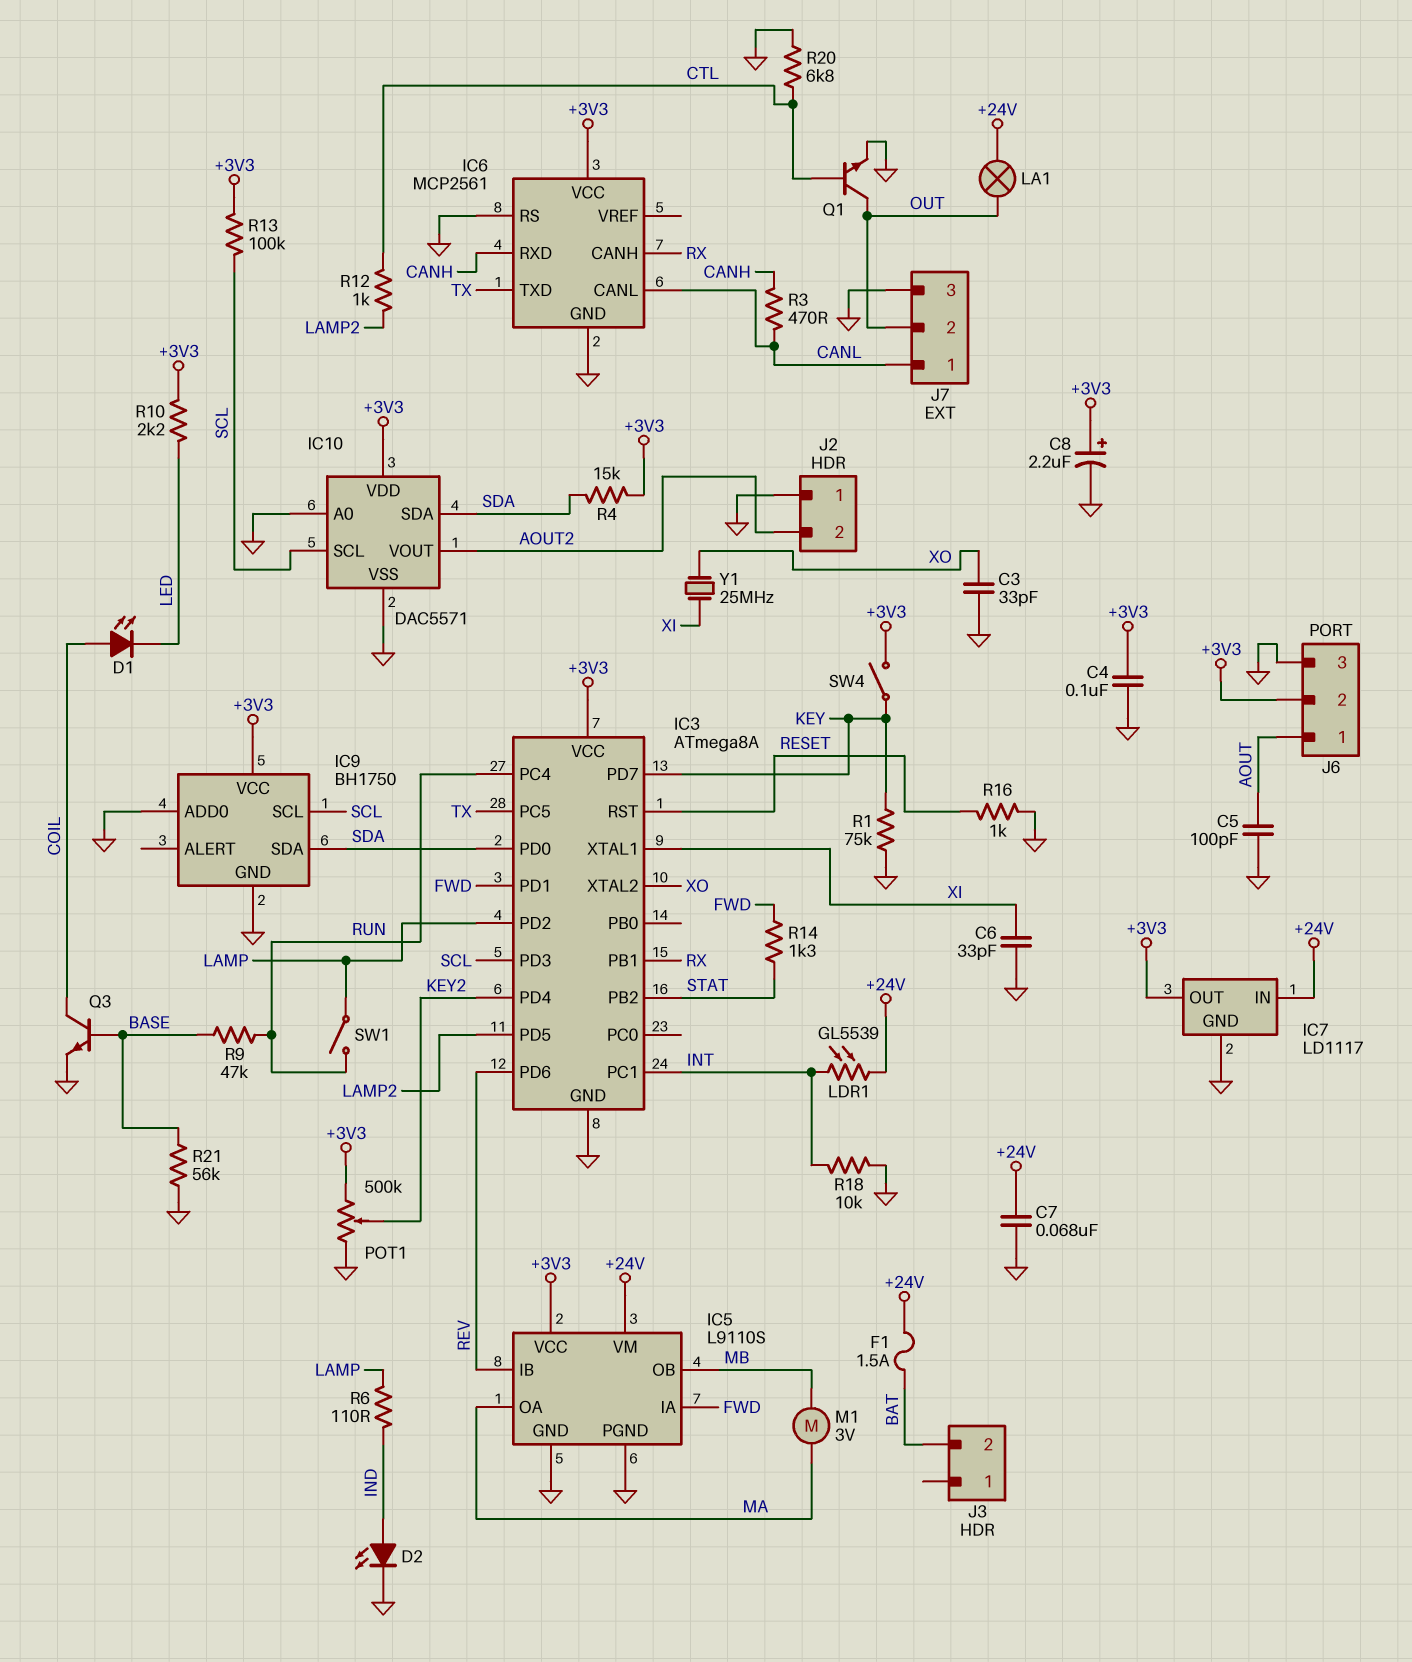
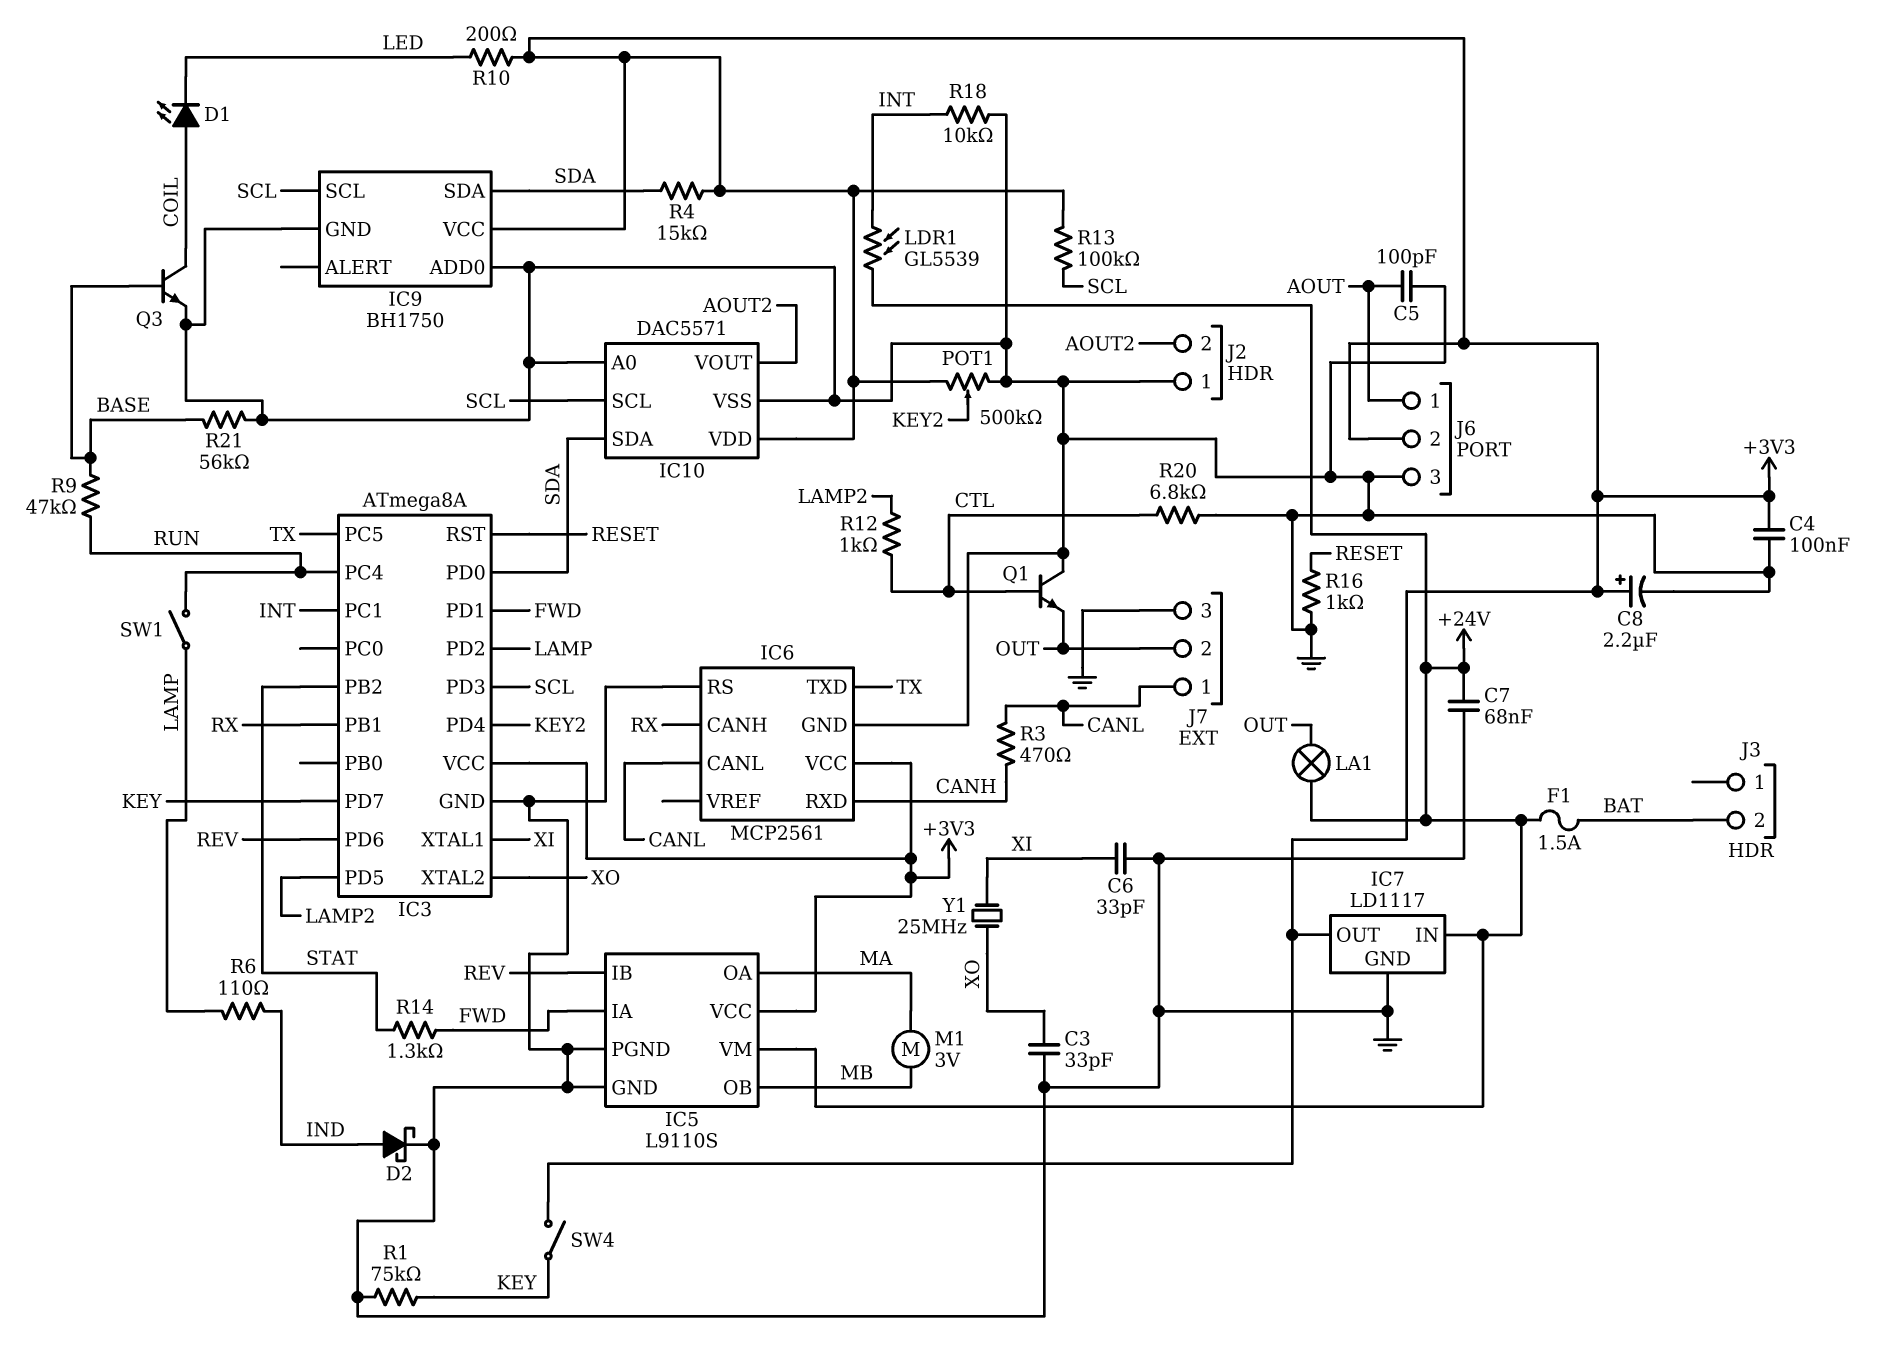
D2: LED (A IND, K GND) -> schottky (A IND, K GND)
Q1: NPN (B CTL, C OUT, E GND) -> NPN (B CTL, C GND, E OUT)
R10: 2.2k (+3V3, LED) -> 200 (+3V3, LED)

